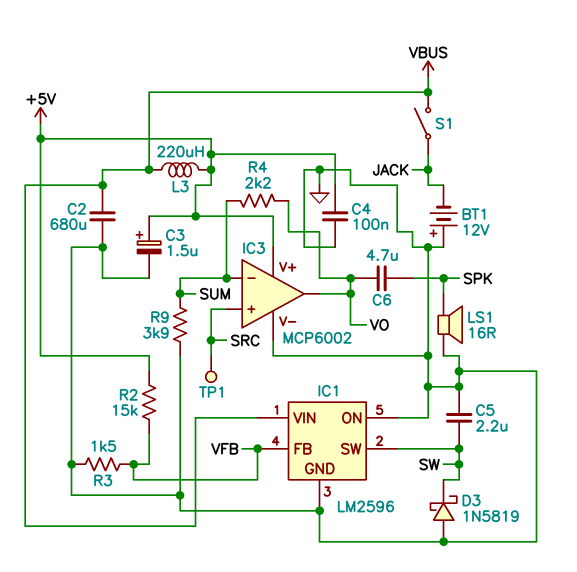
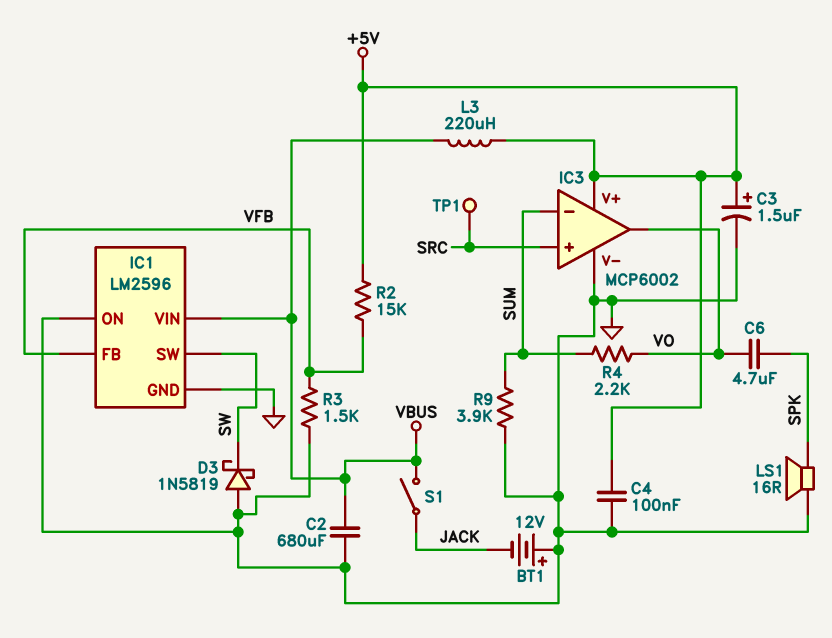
C5: 2.2uF (GND, SW) -> none

